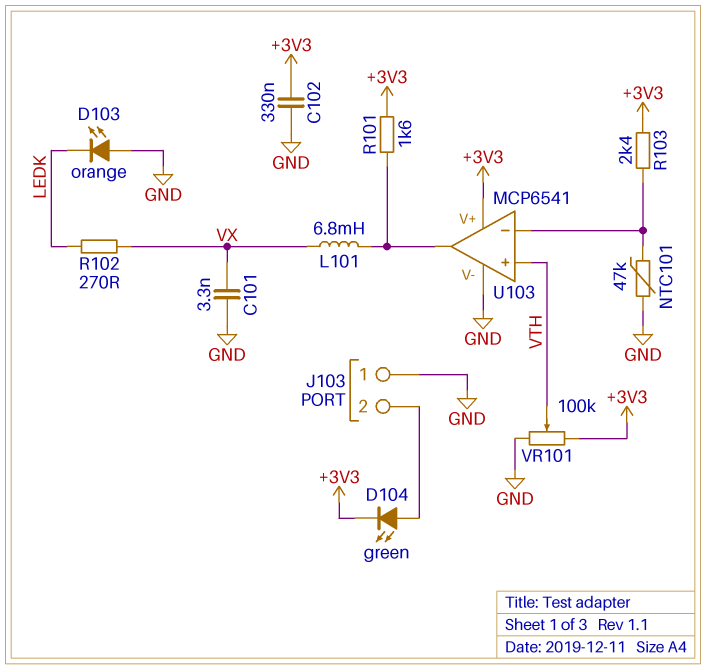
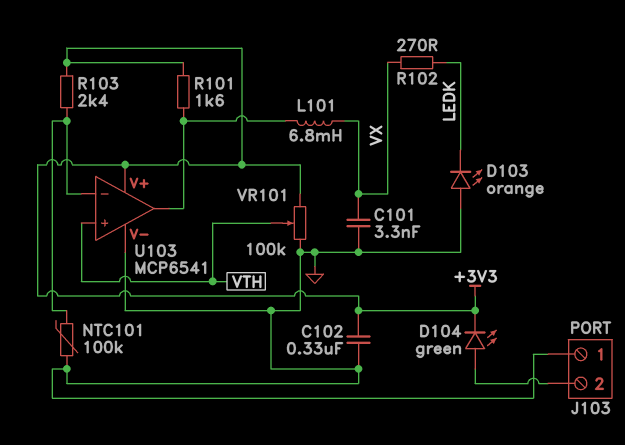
NTC101: 47k (GND, U103/in-) -> 100k (GND, U103/in-)

